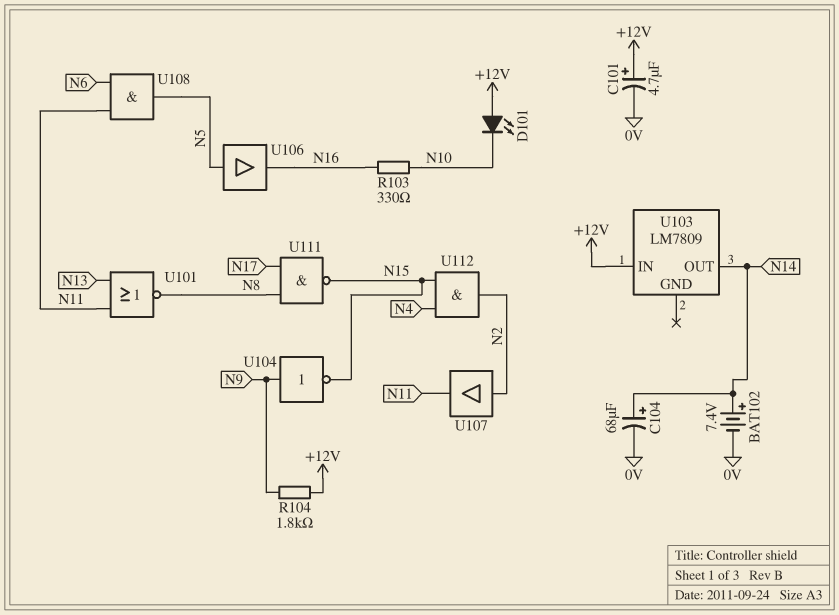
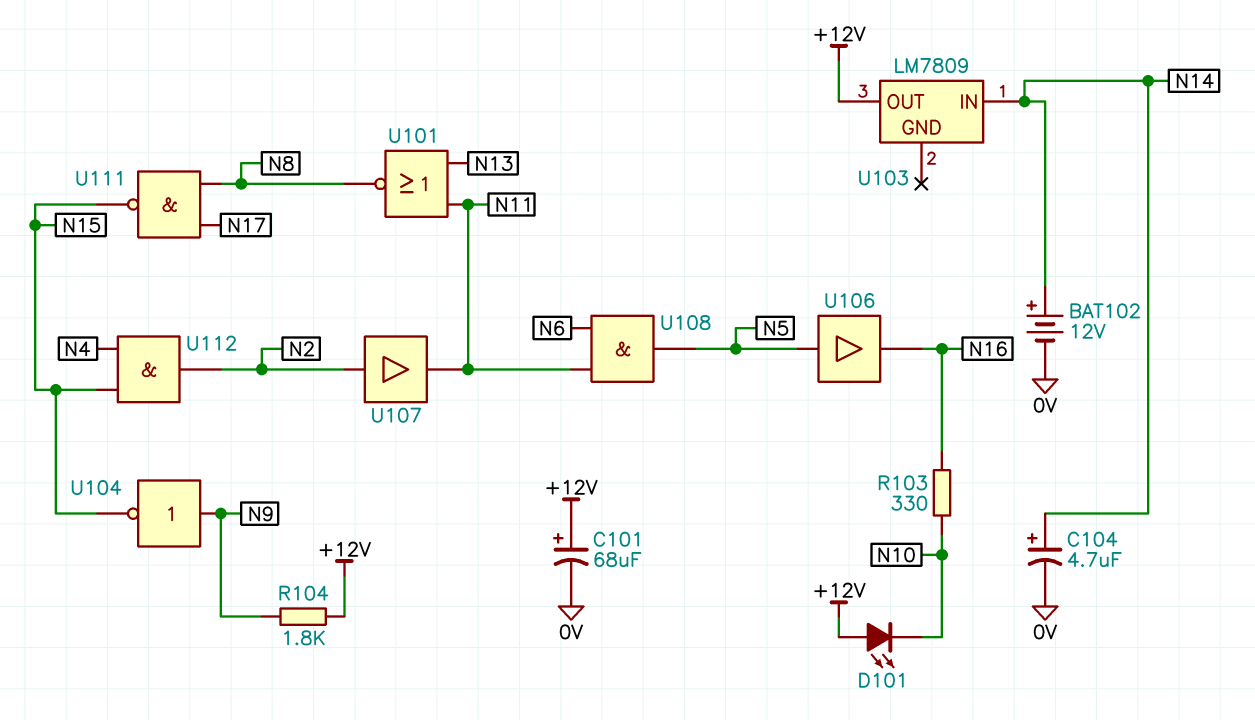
BAT102: 7.4V (plus N14, minus 0V) -> 12V (plus N14, minus 0V)
C101: 4.7uF (plus +12V, minus 0V) -> 68uF (plus +12V, minus 0V)
C104: 68uF (plus N14, minus 0V) -> 4.7uF (plus N14, minus 0V)
U103 pin IN: +12V -> N14
U103 pin OUT: N14 -> +12V

